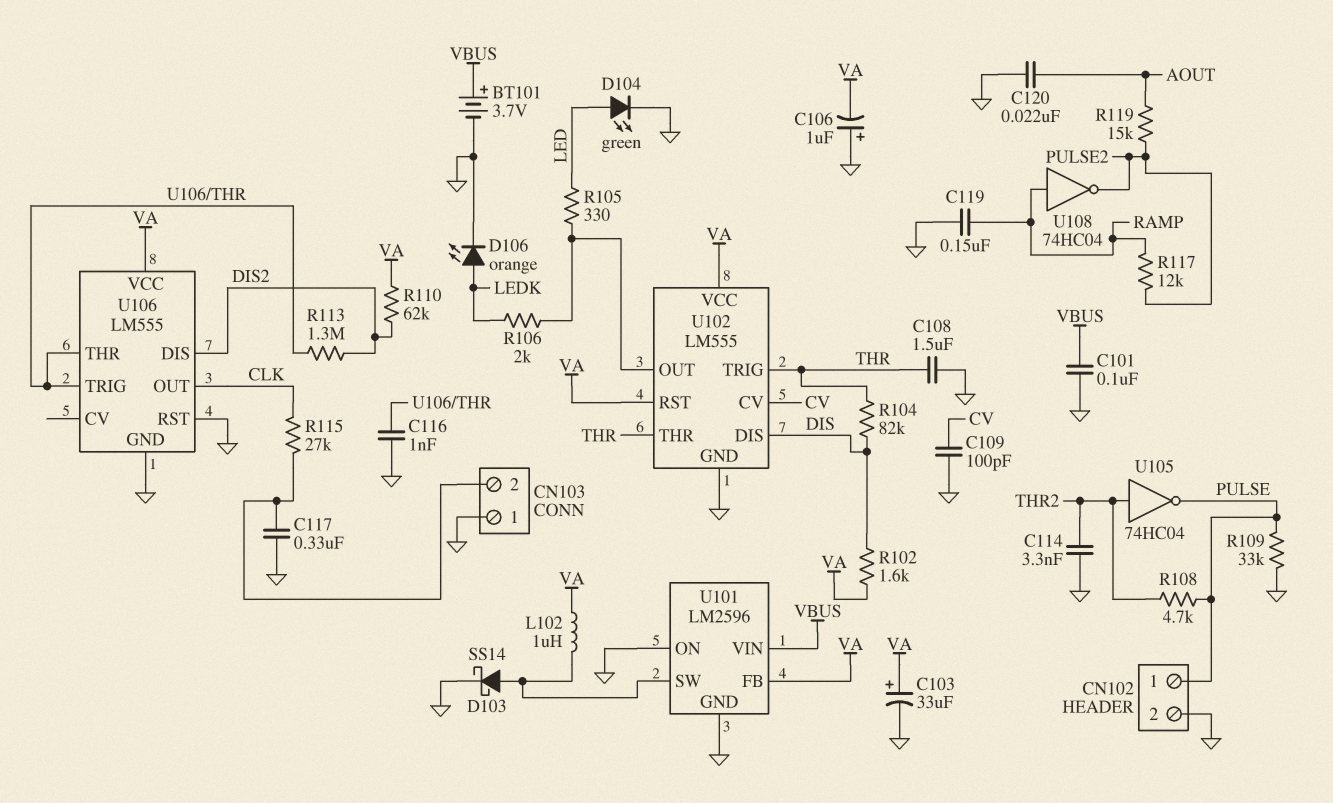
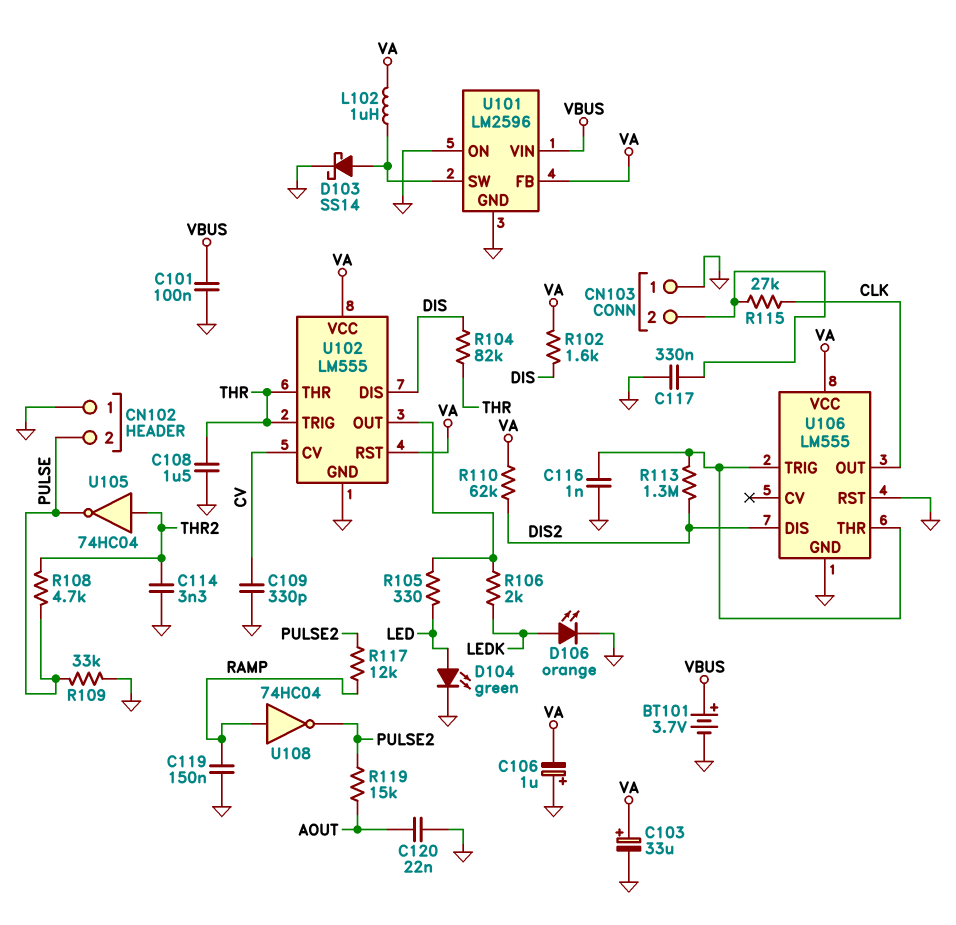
C109: 100pF (CV, GND) -> 330pF (CV, GND)
CN102 pin 1: PULSE -> GND
CN102 pin 2: GND -> PULSE

